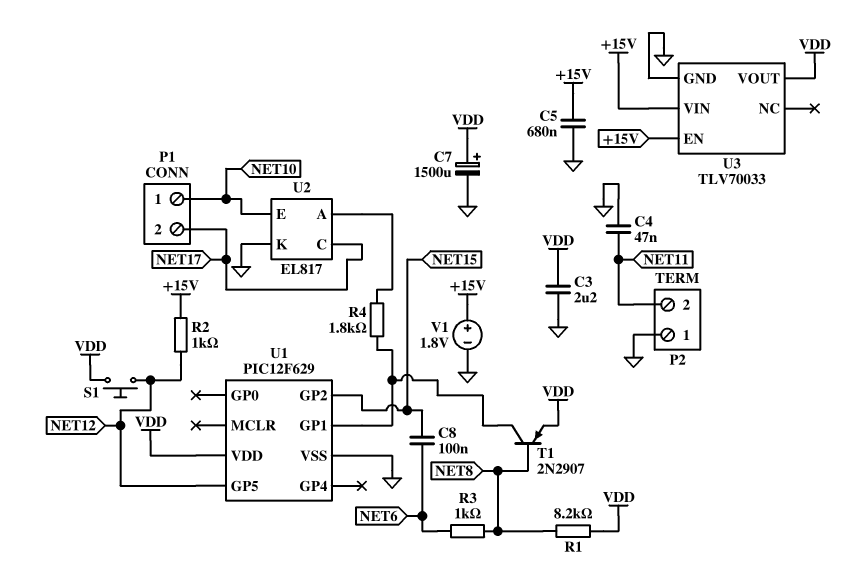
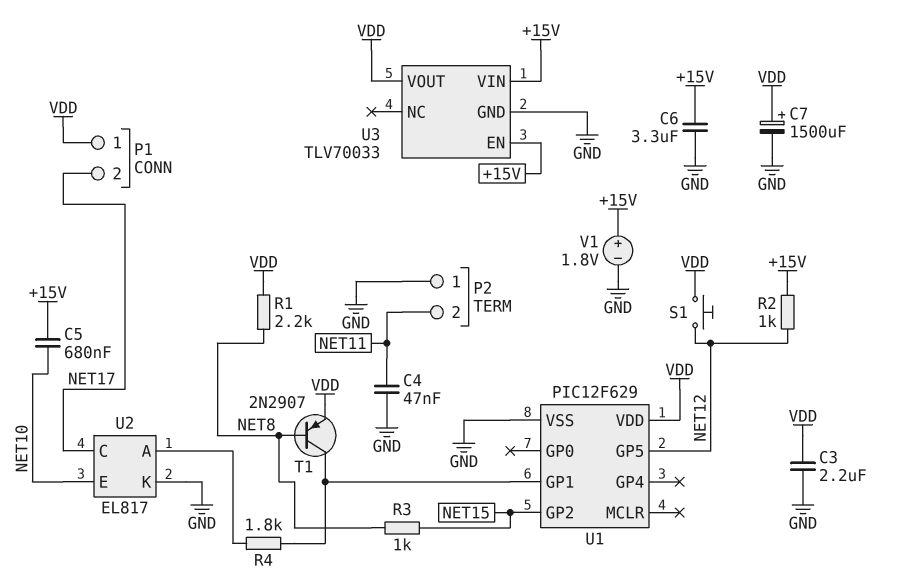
C5: 680nF (+15V, GND) -> 680nF (+15V, NET10)
C6: none -> 3.3uF (+15V, GND)
C8: 100nF (NET6, NET15) -> none
P1 pin 1: NET10 -> VDD
R1: 8.2k (NET8, VDD) -> 2.2k (NET8, VDD)
R3: 1k (NET6, NET8) -> 1k (NET8, NET15)

